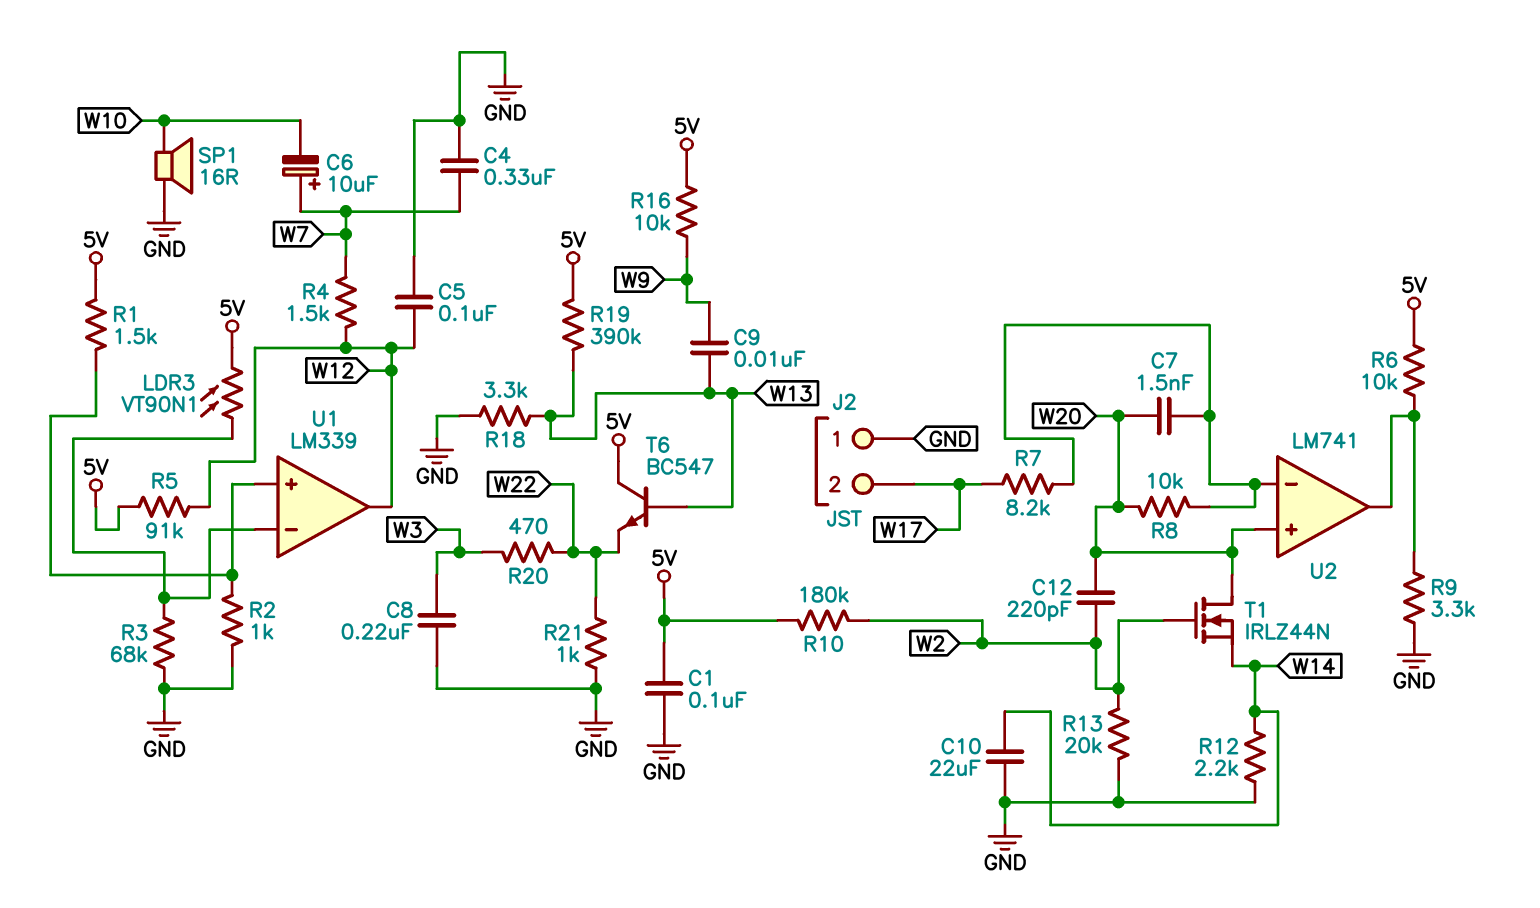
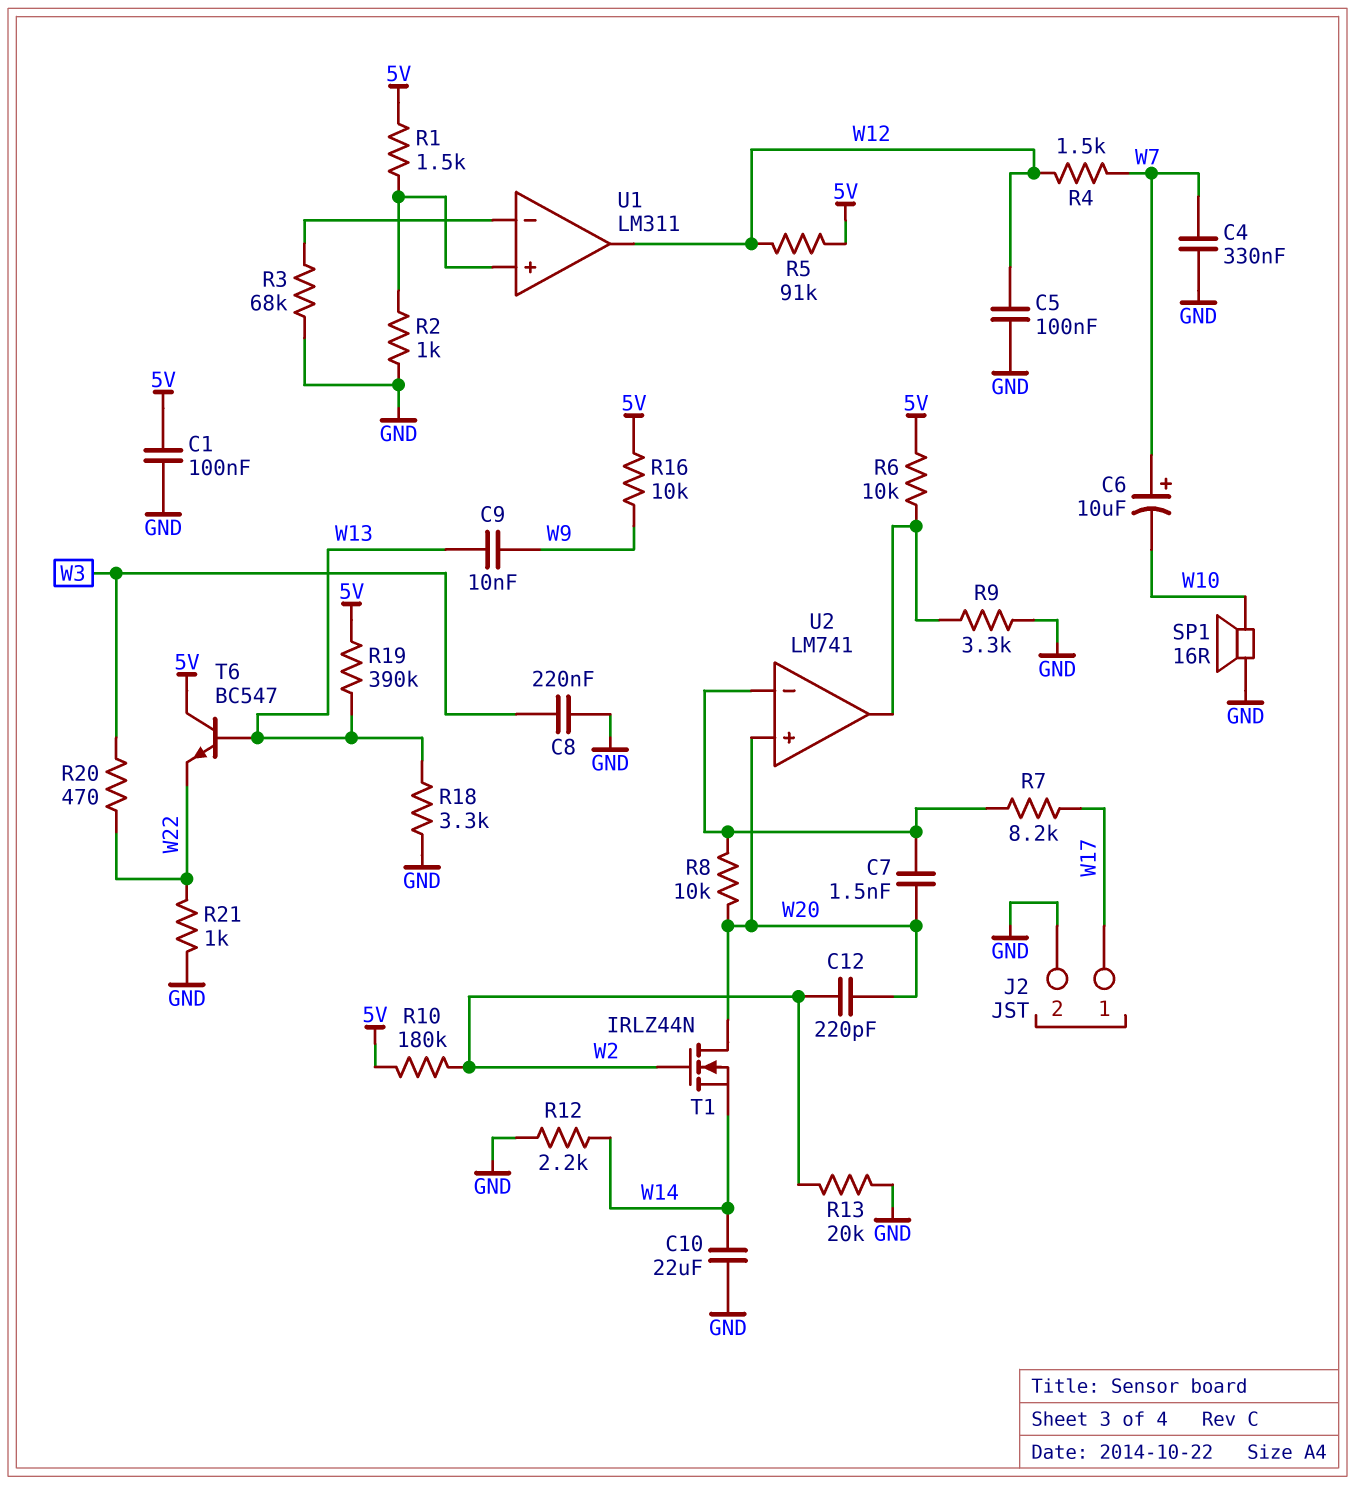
J2 pin 1: GND -> W17
J2 pin 2: W17 -> GND
LDR3: VT90N1 (5V, U1/in-) -> none
U1: LM339 -> LM311

